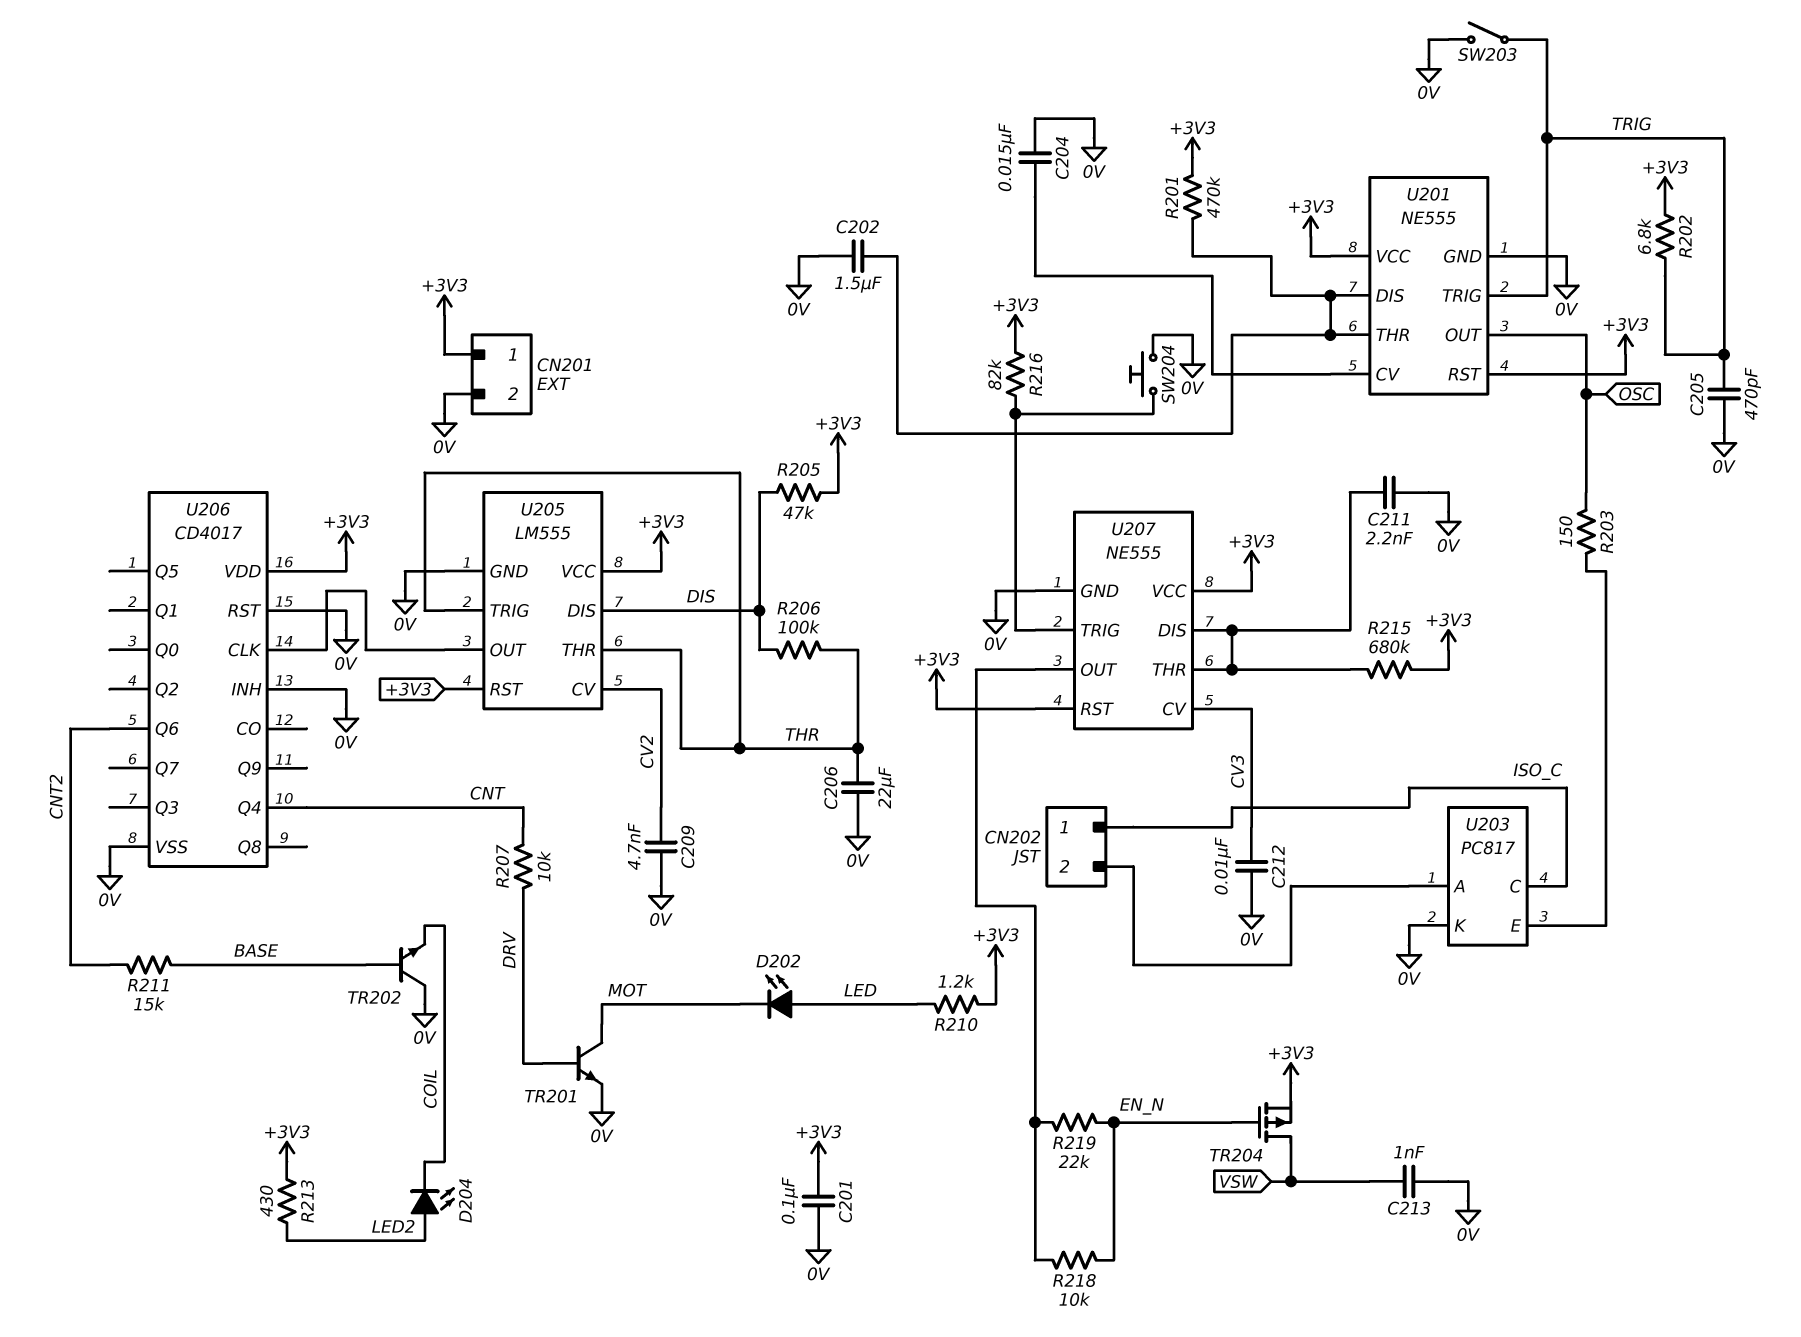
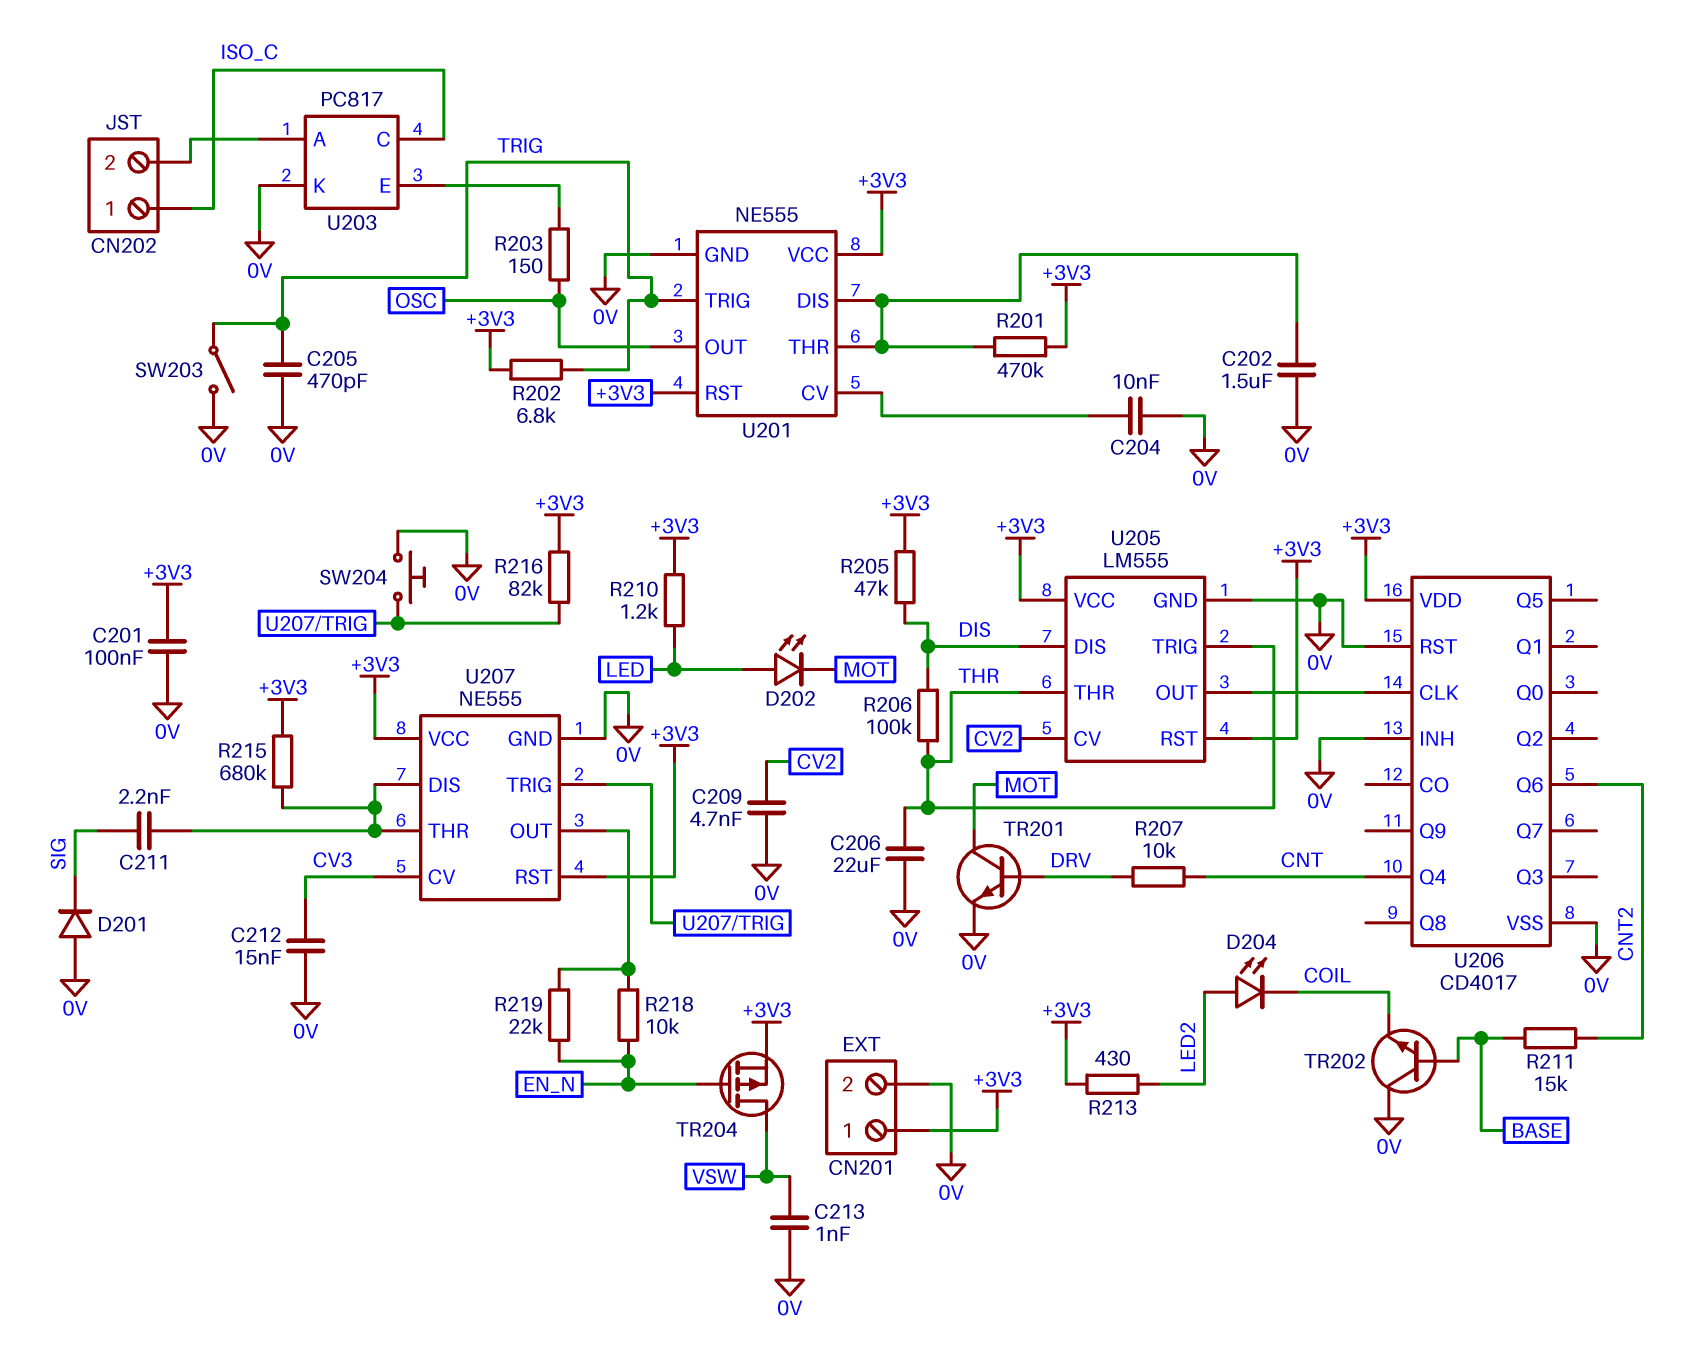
C204: 15nF (0V, U201/CV) -> 10nF (0V, U201/CV)
C211: 2.2nF (0V, U207/DIS) -> 2.2nF (SIG, U207/DIS)
C212: 10nF (0V, CV3) -> 15nF (0V, CV3)
D201: none -> diode (A 0V, K SIG)

